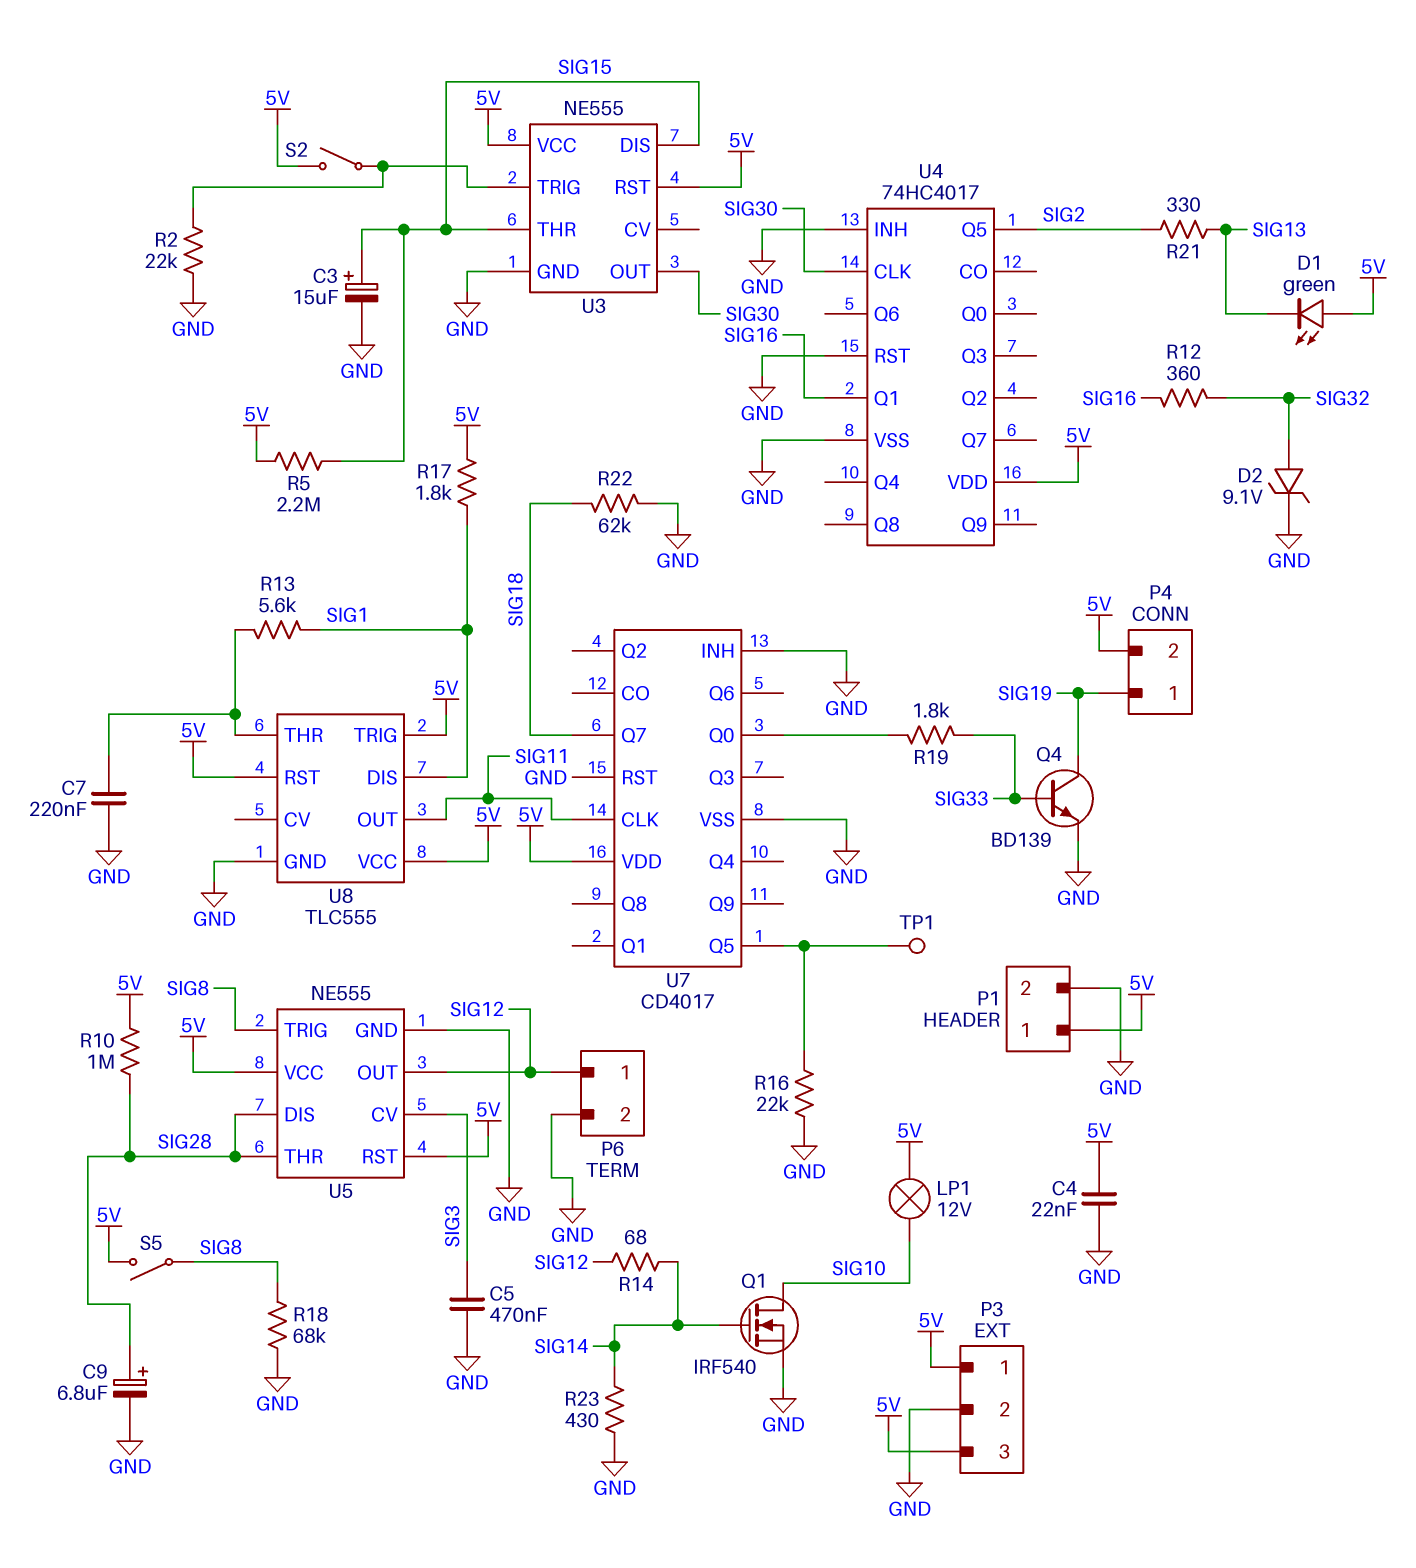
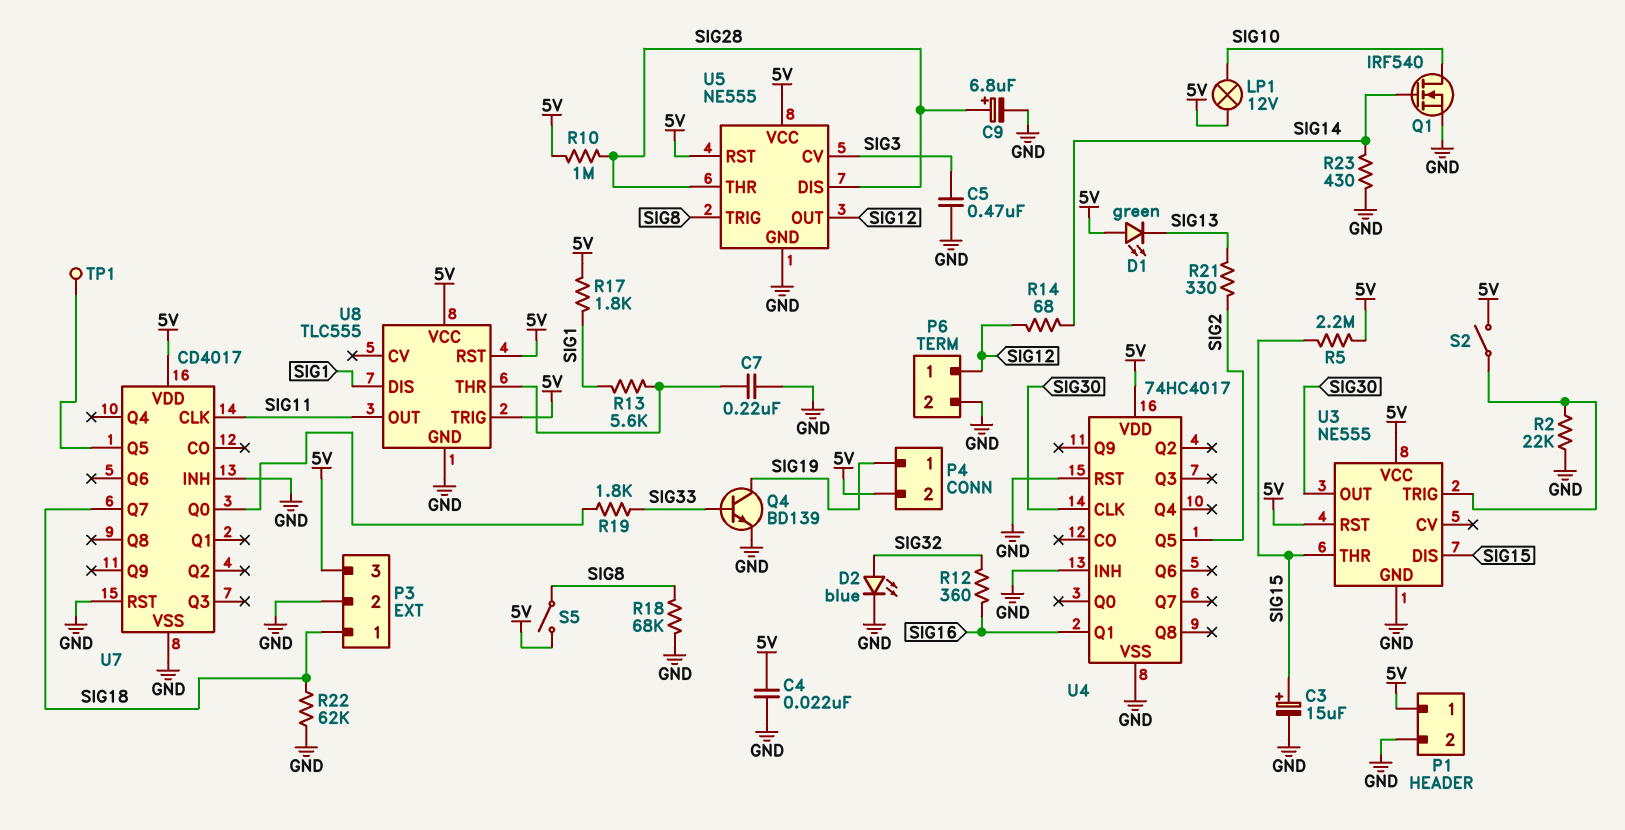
D2: zener 9.1V (A SIG32, K GND) -> LED blue (A SIG32, K GND)
P3 pin 1: 5V -> SIG18
R16: 22k (GND, U7/Q5) -> none

